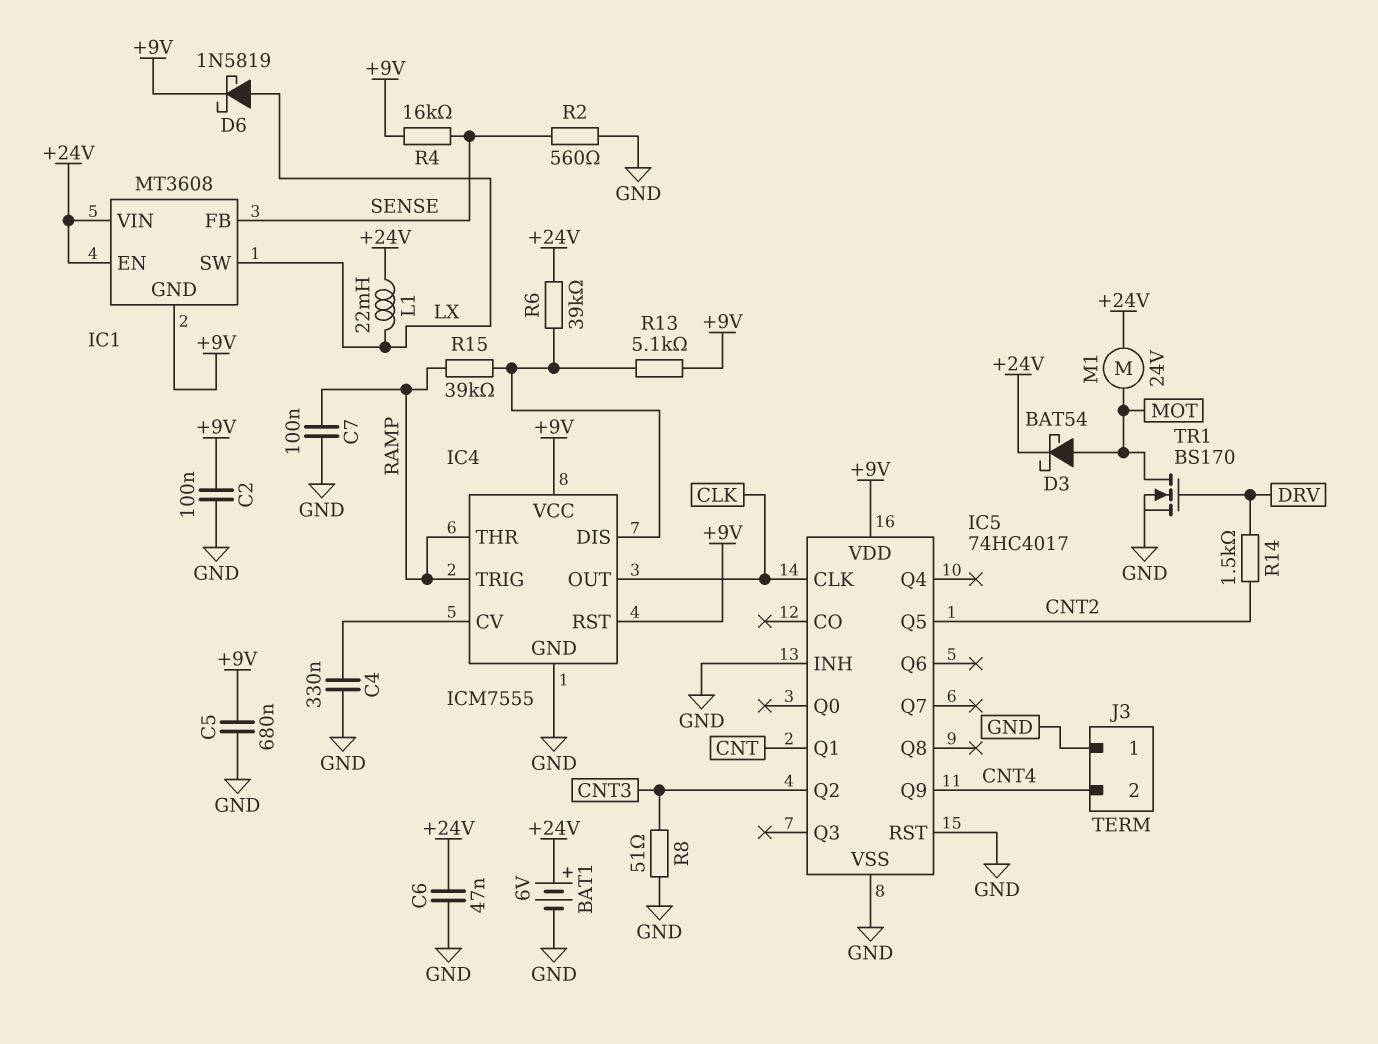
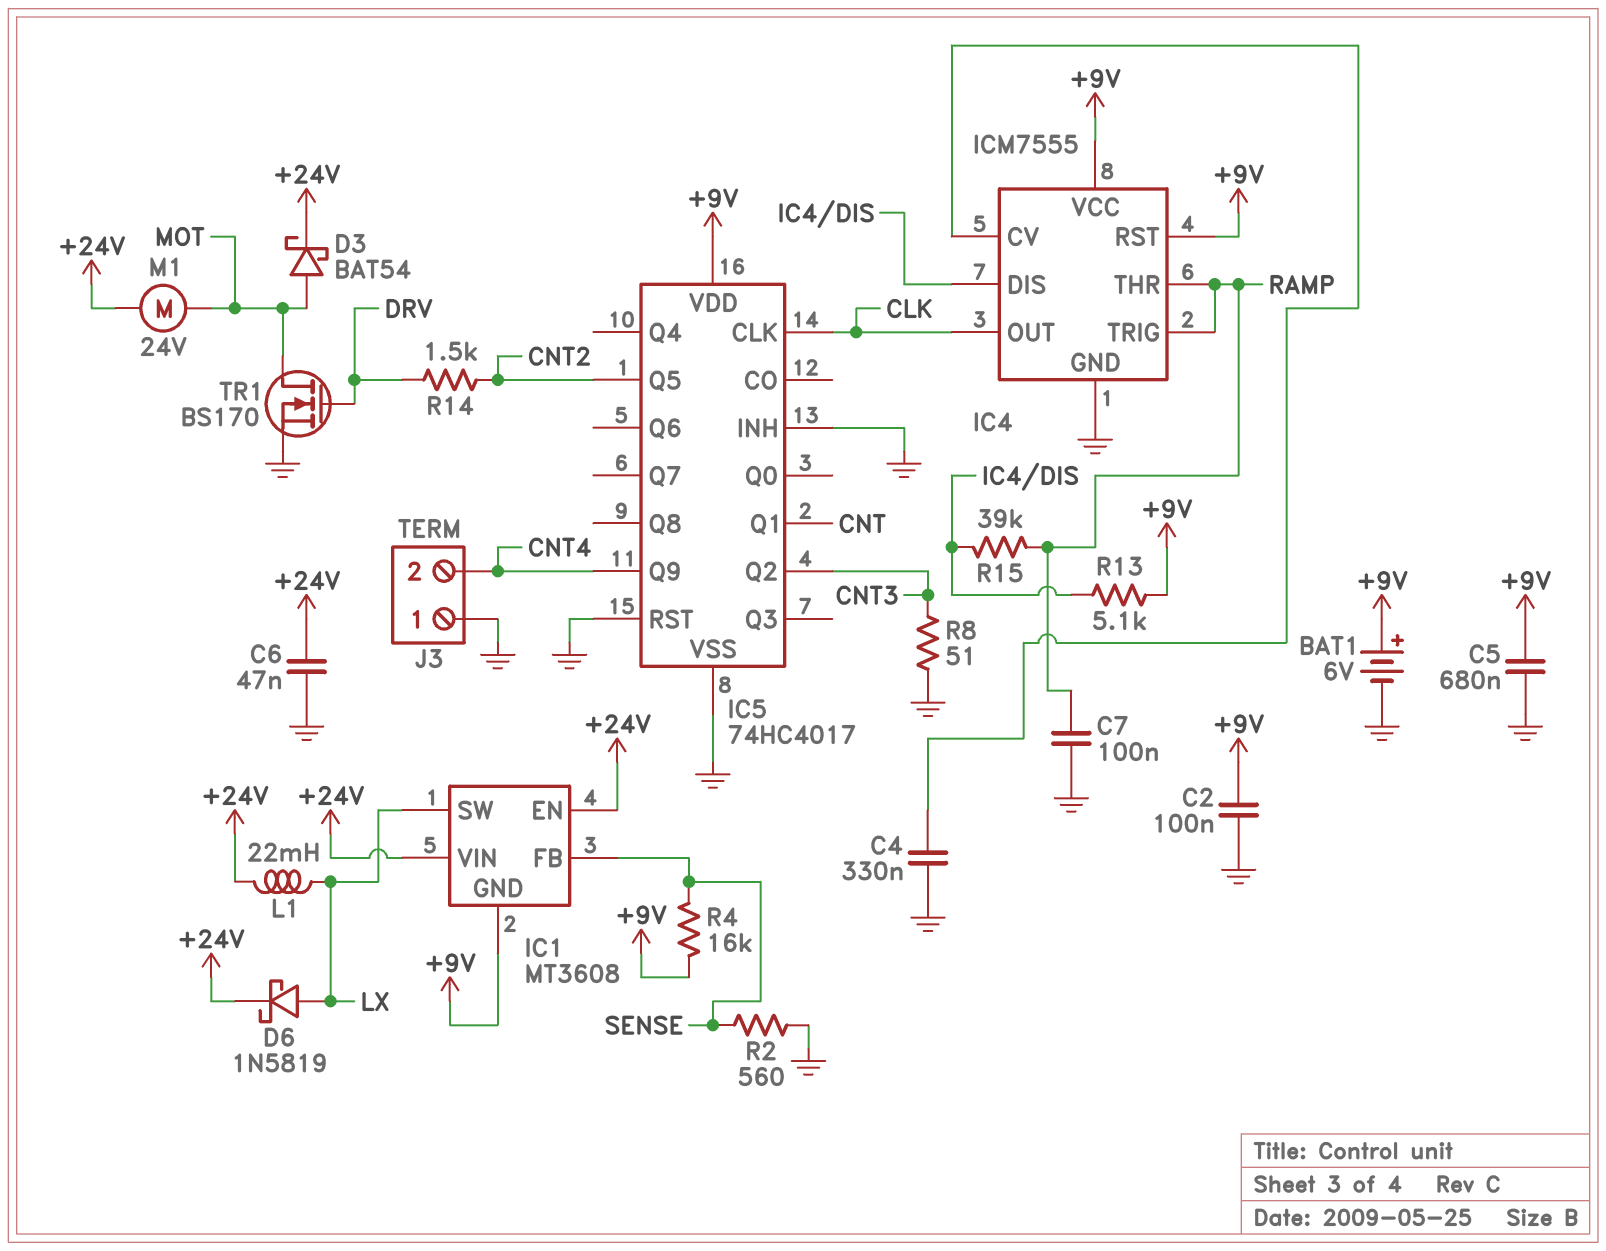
BAT1: 6V (plus +24V, minus GND) -> 6V (plus +9V, minus GND)
D6: schottky 1N5819 (A LX, K +9V) -> schottky 1N5819 (A LX, K +24V)
R6: 39k (+24V, IC4/DIS) -> none

